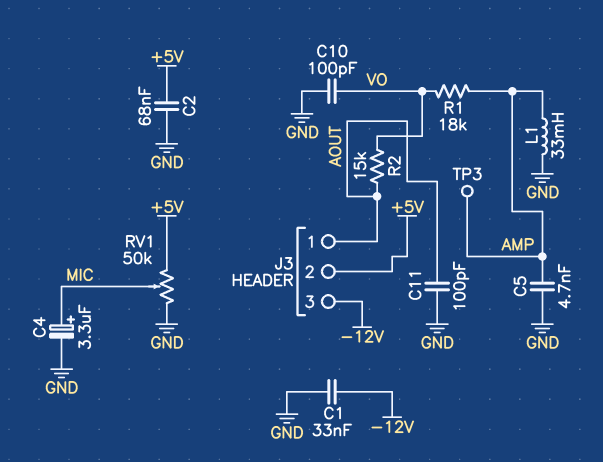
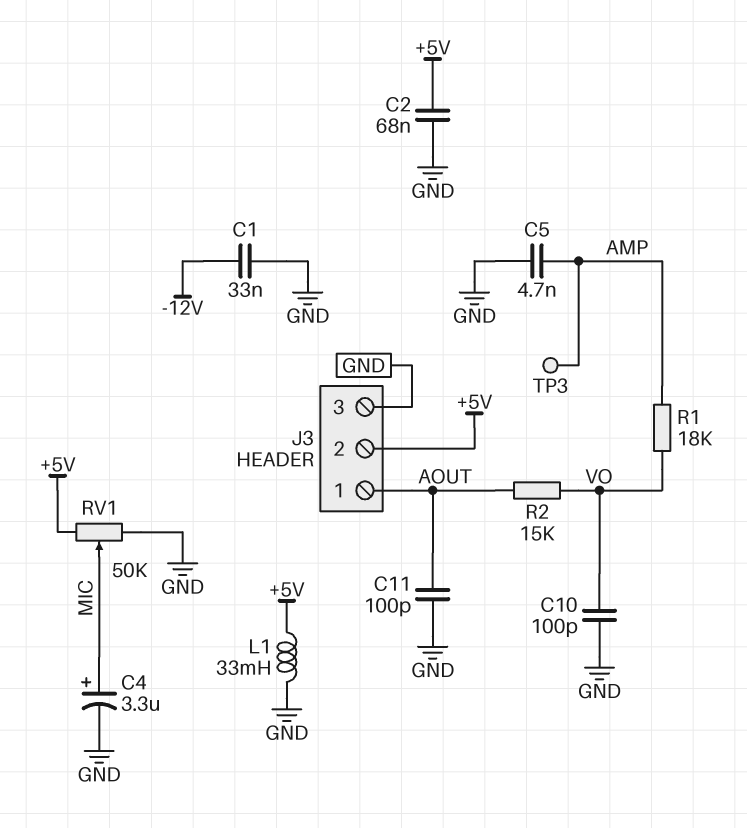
J3 pin 3: -12V -> GND
L1: 33mH (AMP, GND) -> 33mH (+5V, GND)

